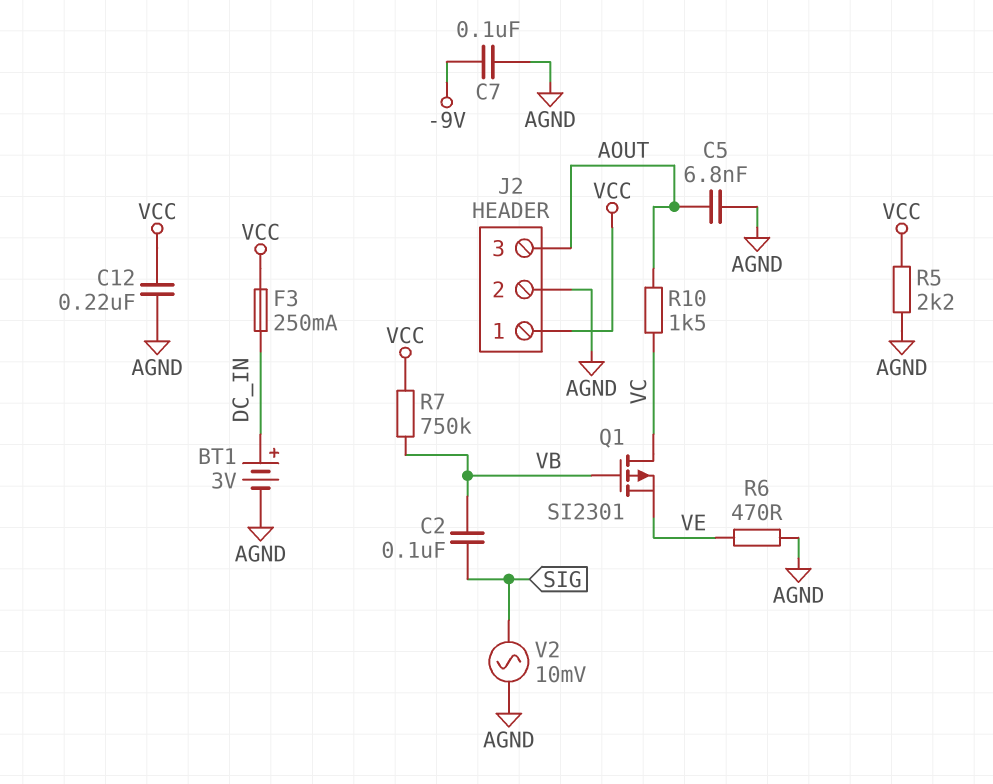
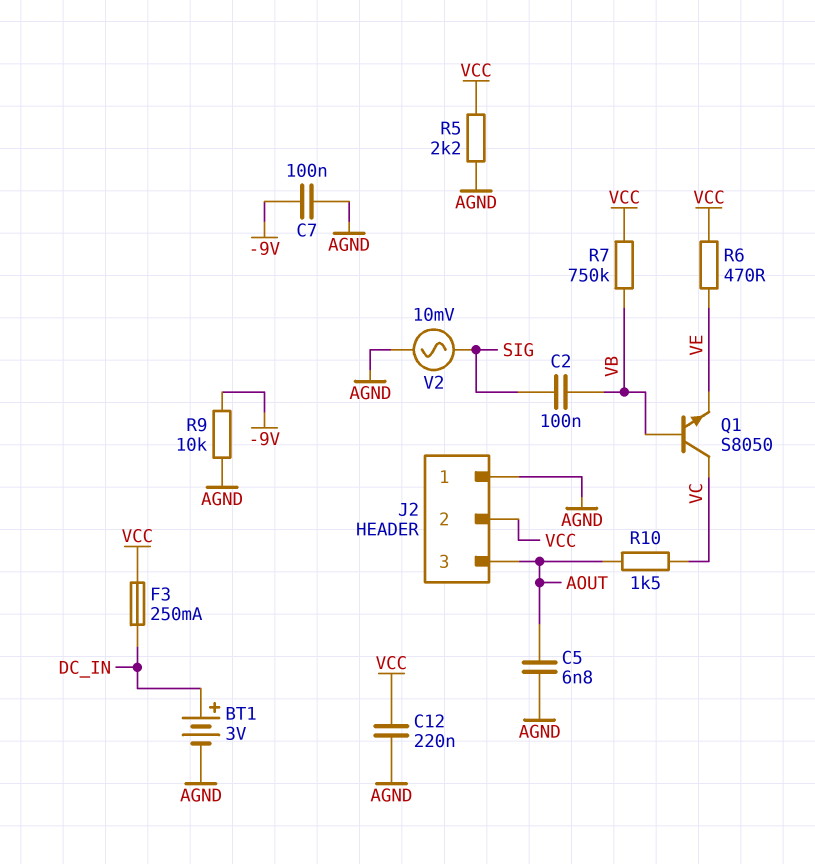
J2 pin 1: VCC -> AGND
J2 pin 2: AGND -> VCC
Q1: PMOS SI2301 (G VB, D VC, S VE) -> NPN S8050 (B VB, C VC, E VE)
R6: 470 (AGND, VE) -> 470 (VCC, VE)
R9: none -> 10k (-9V, AGND)

